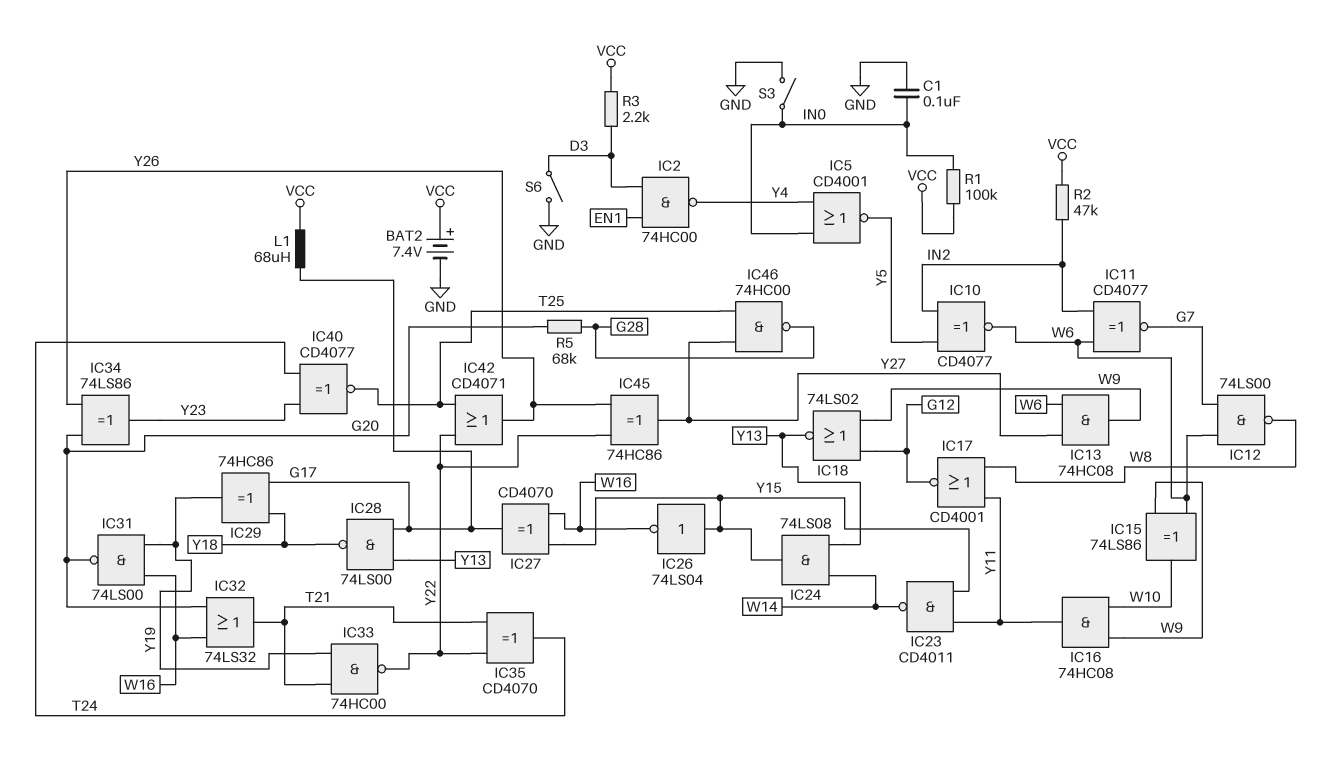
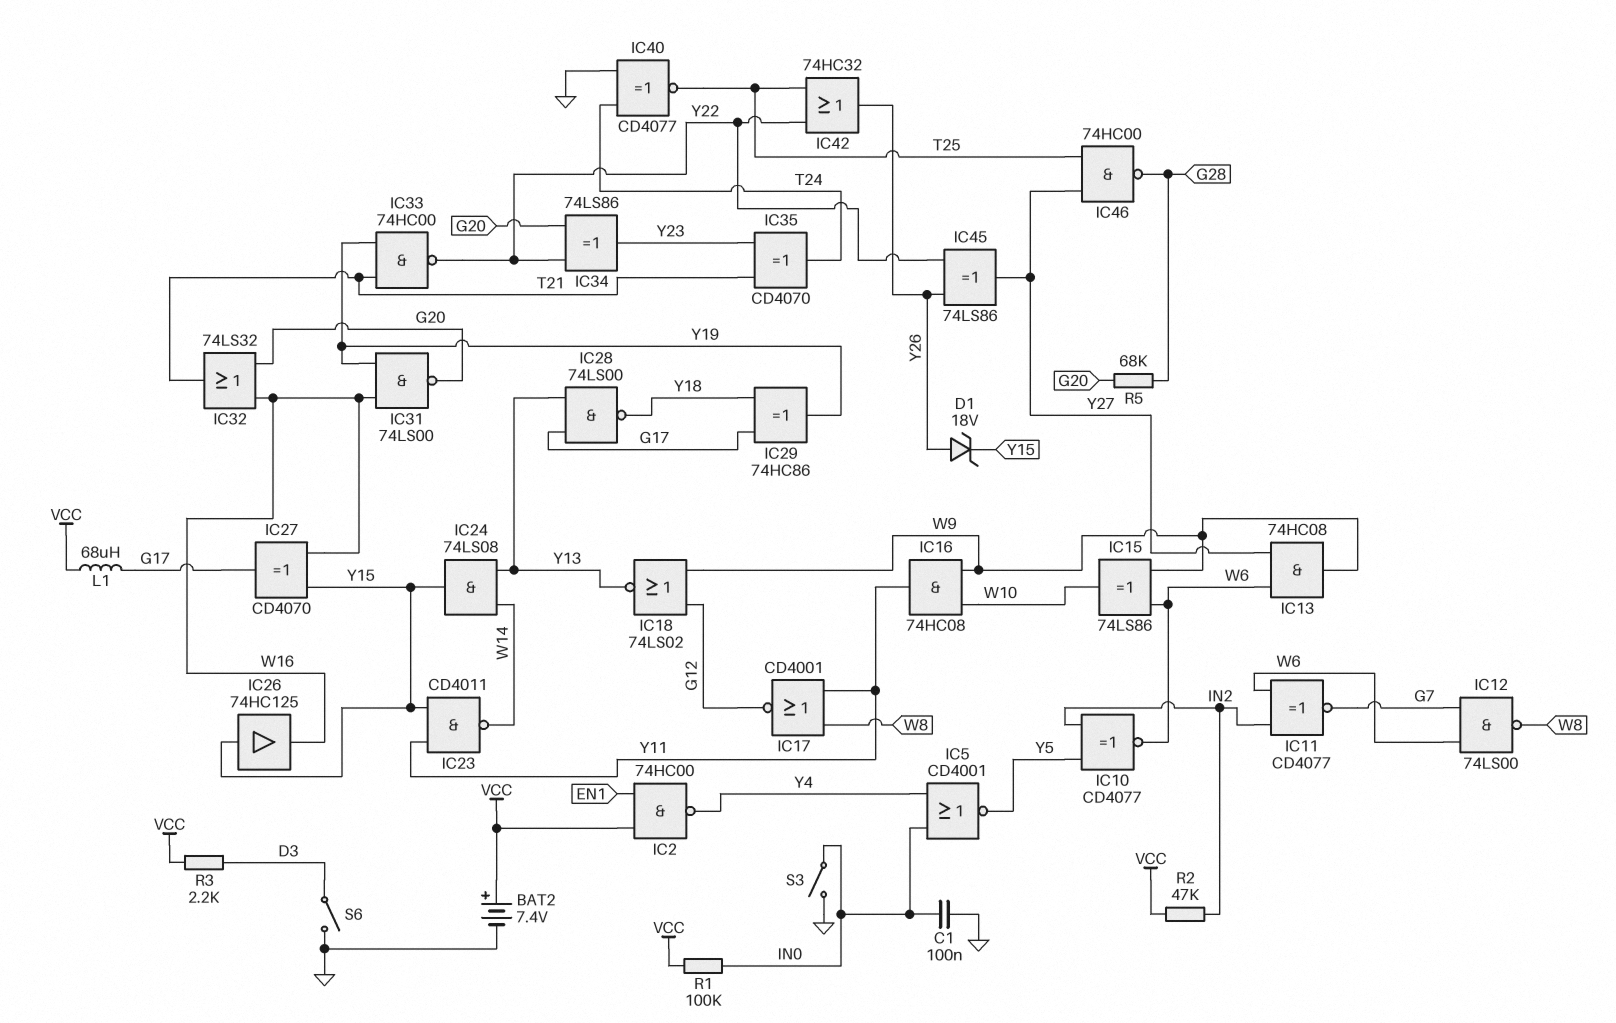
D1: none -> zener 18V (A Y26, K Y15)
IC2: NAND 74HC00 (in D3, in EN1, out Y4) -> NAND 74HC00 (in EN1, in VCC, out Y4)
IC26: NOT 74LS04 (in Y15, out W16) -> buffer 74HC125 (in Y15, out W16)
IC34: XOR 74LS86 (in G20, in Y26, out Y23) -> XOR 74LS86 (in G20, in Y22, out Y23)
IC35: XOR CD4070 (in T21, in Y22, out T24) -> XOR CD4070 (in T21, in Y23, out T24)
IC40: XNOR CD4077 (in T24, in Y23, out T25) -> XNOR CD4077 (in GND, in T24, out T25)
IC42: OR CD4071 (in T25, in Y22, out Y26) -> OR 74HC32 (in T25, in Y22, out Y26)
IC45: XOR 74HC86 (in Y22, in Y26, out Y27) -> XOR 74LS86 (in Y22, in Y26, out Y27)

